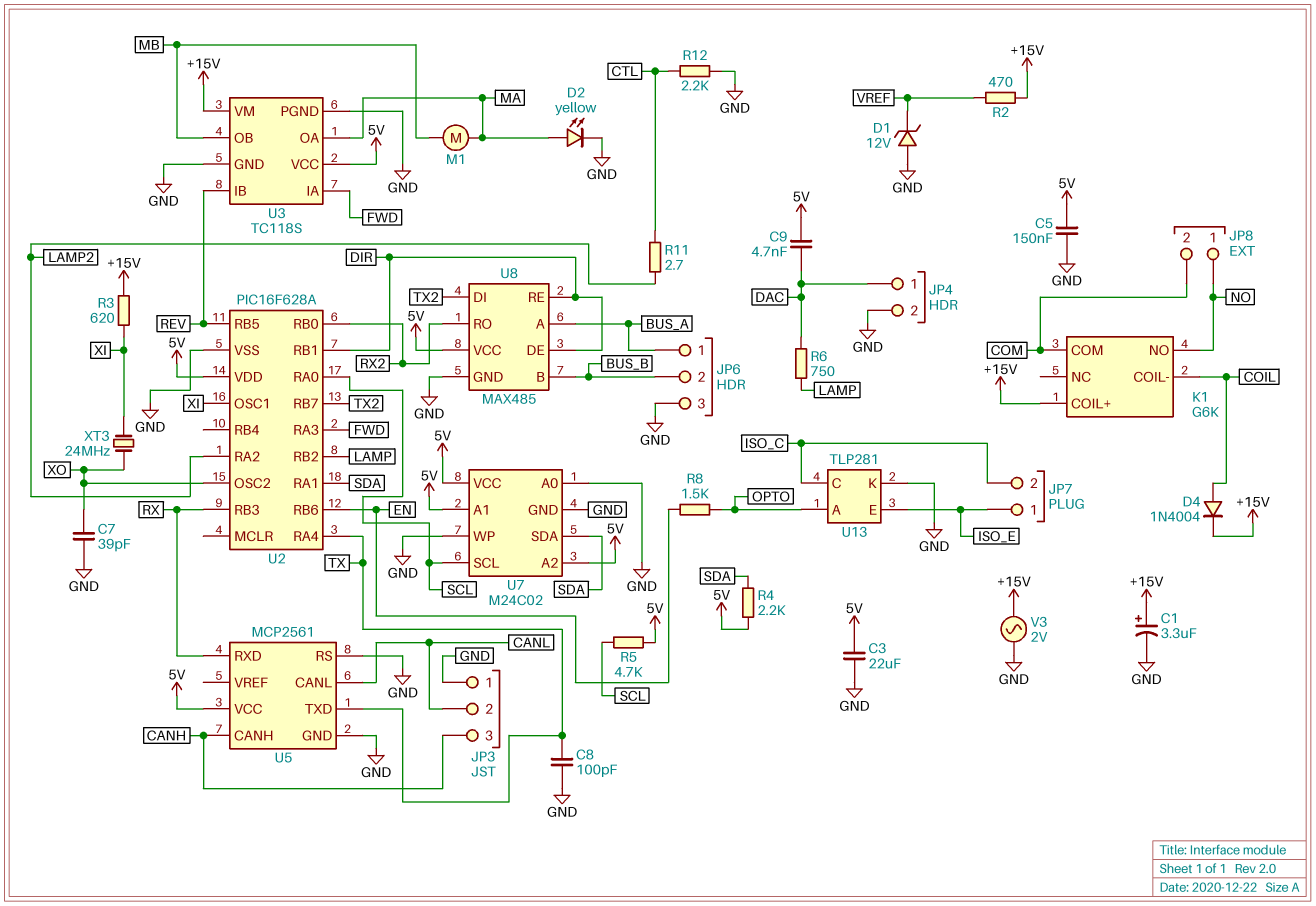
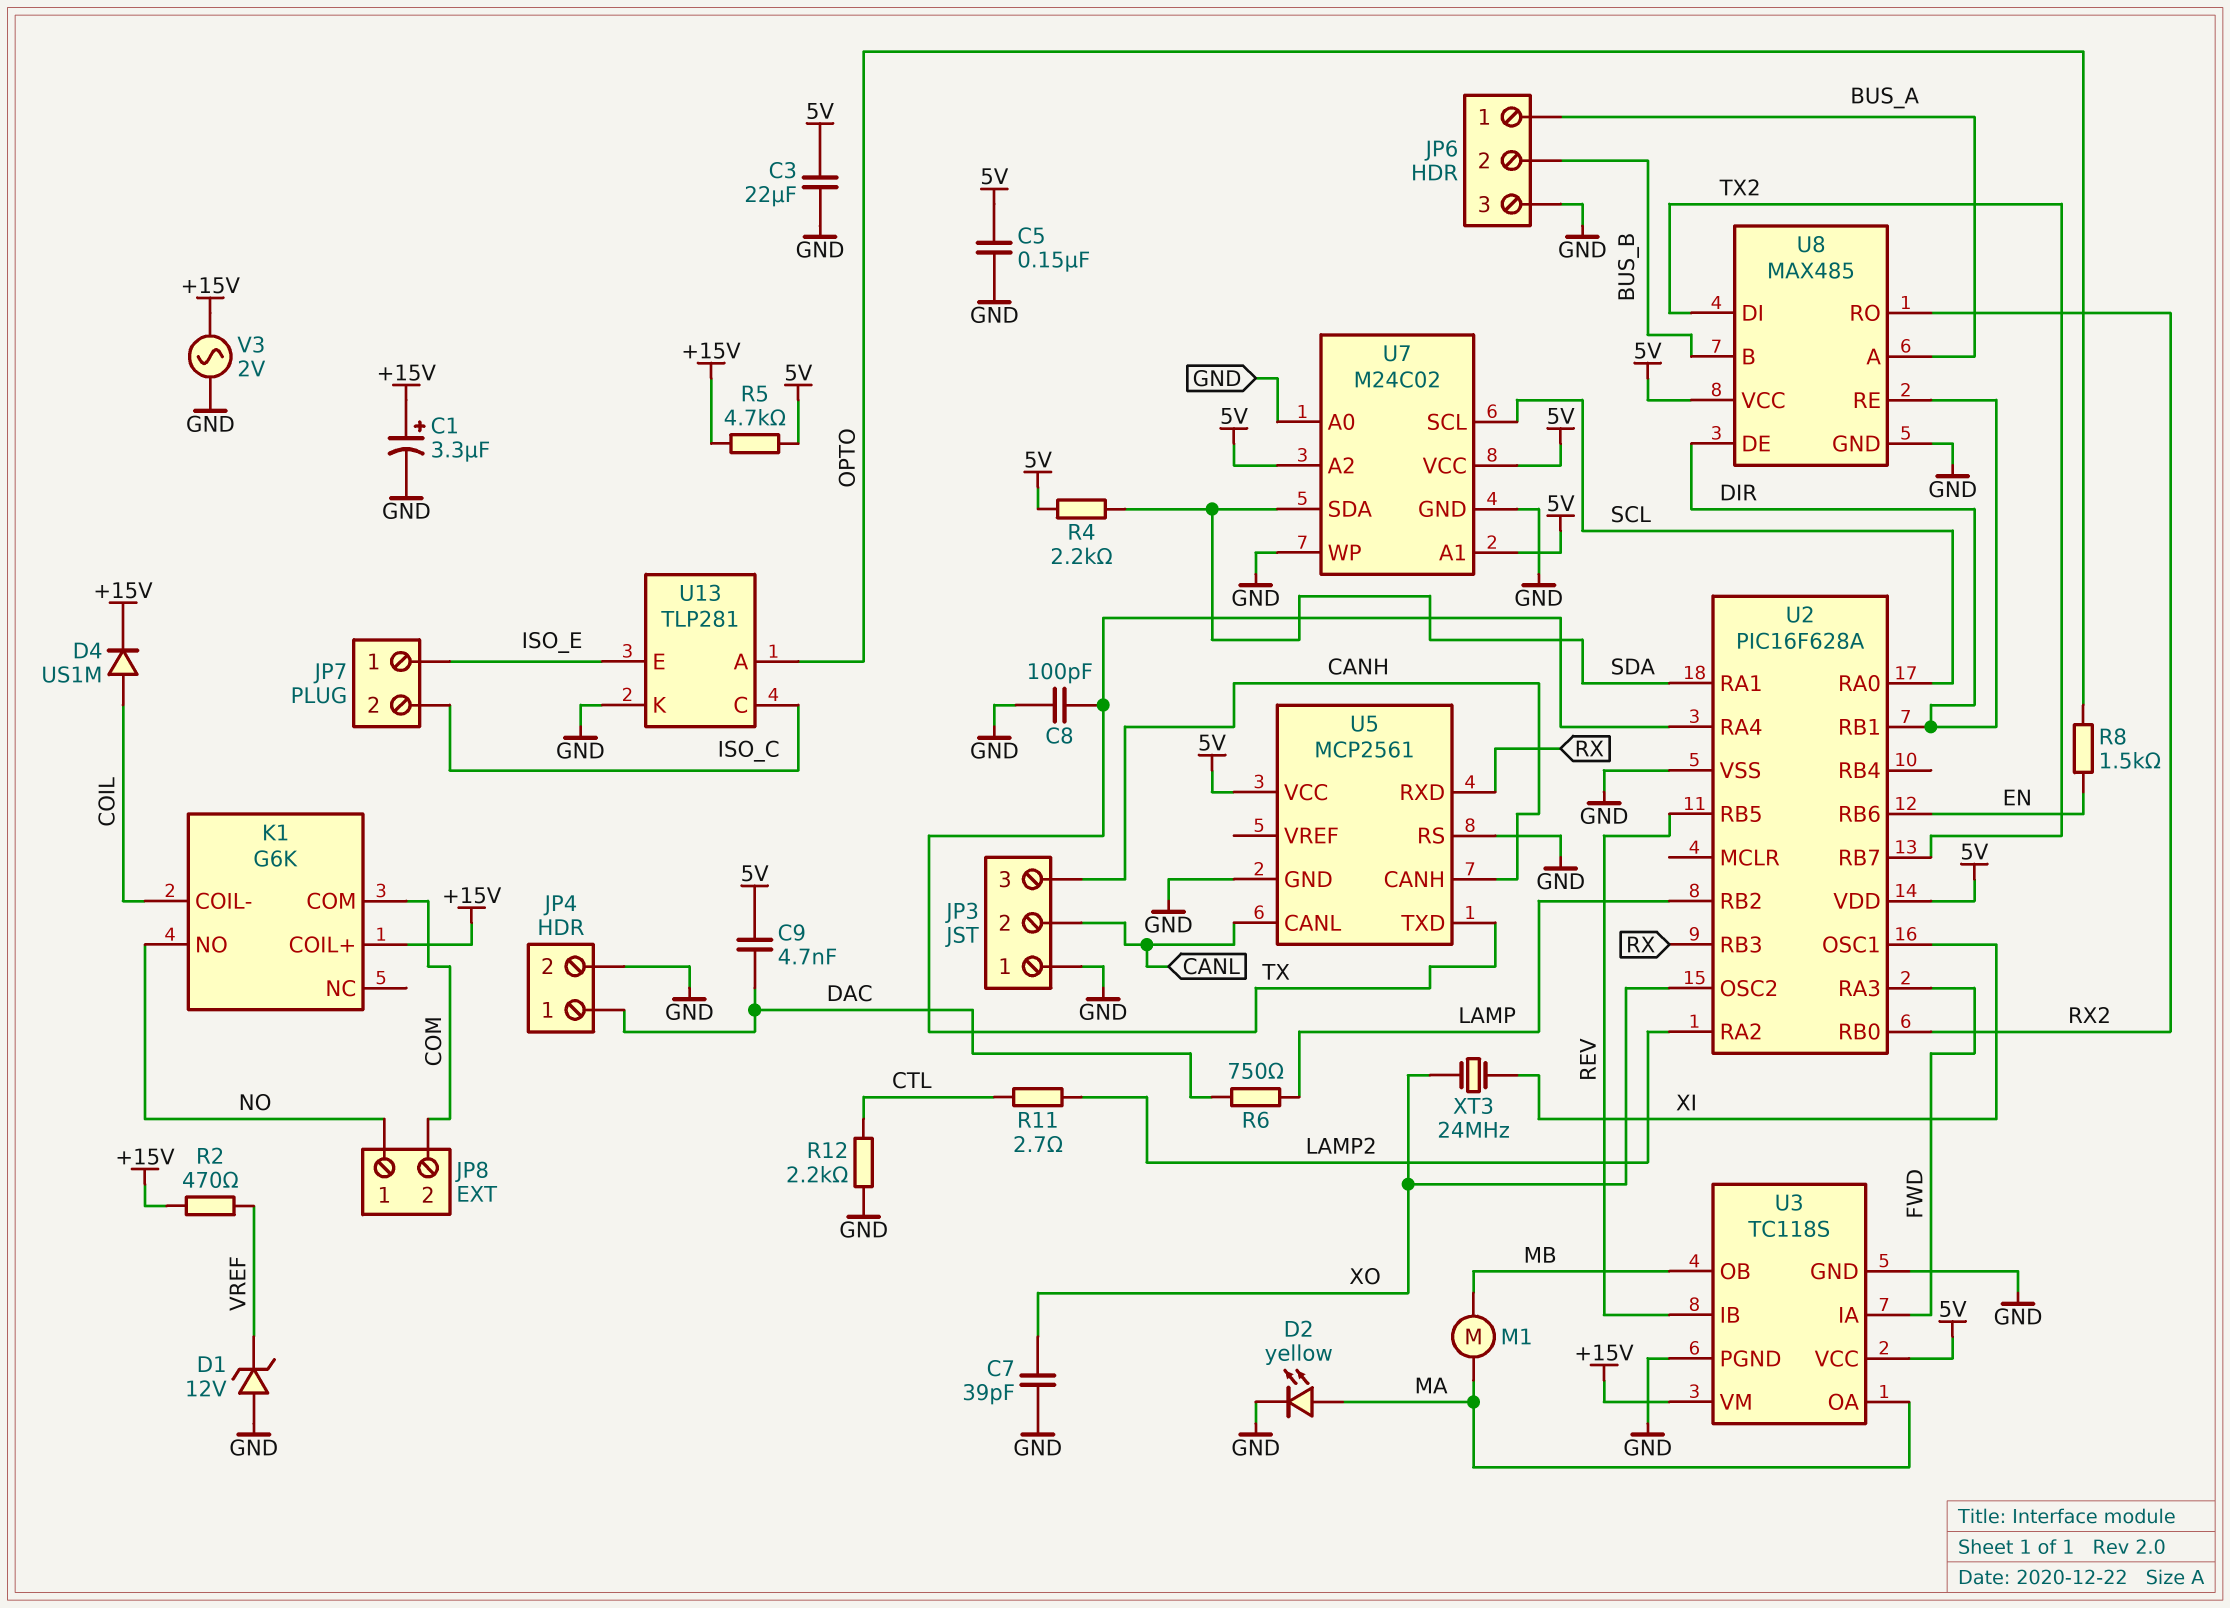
D4: diode 1N4004 (A COIL, K +15V) -> diode US1M (A COIL, K +15V)
R3: 620 (+15V, XI) -> none
R5: 4.7k (5V, SCL) -> 4.7k (+15V, 5V)

